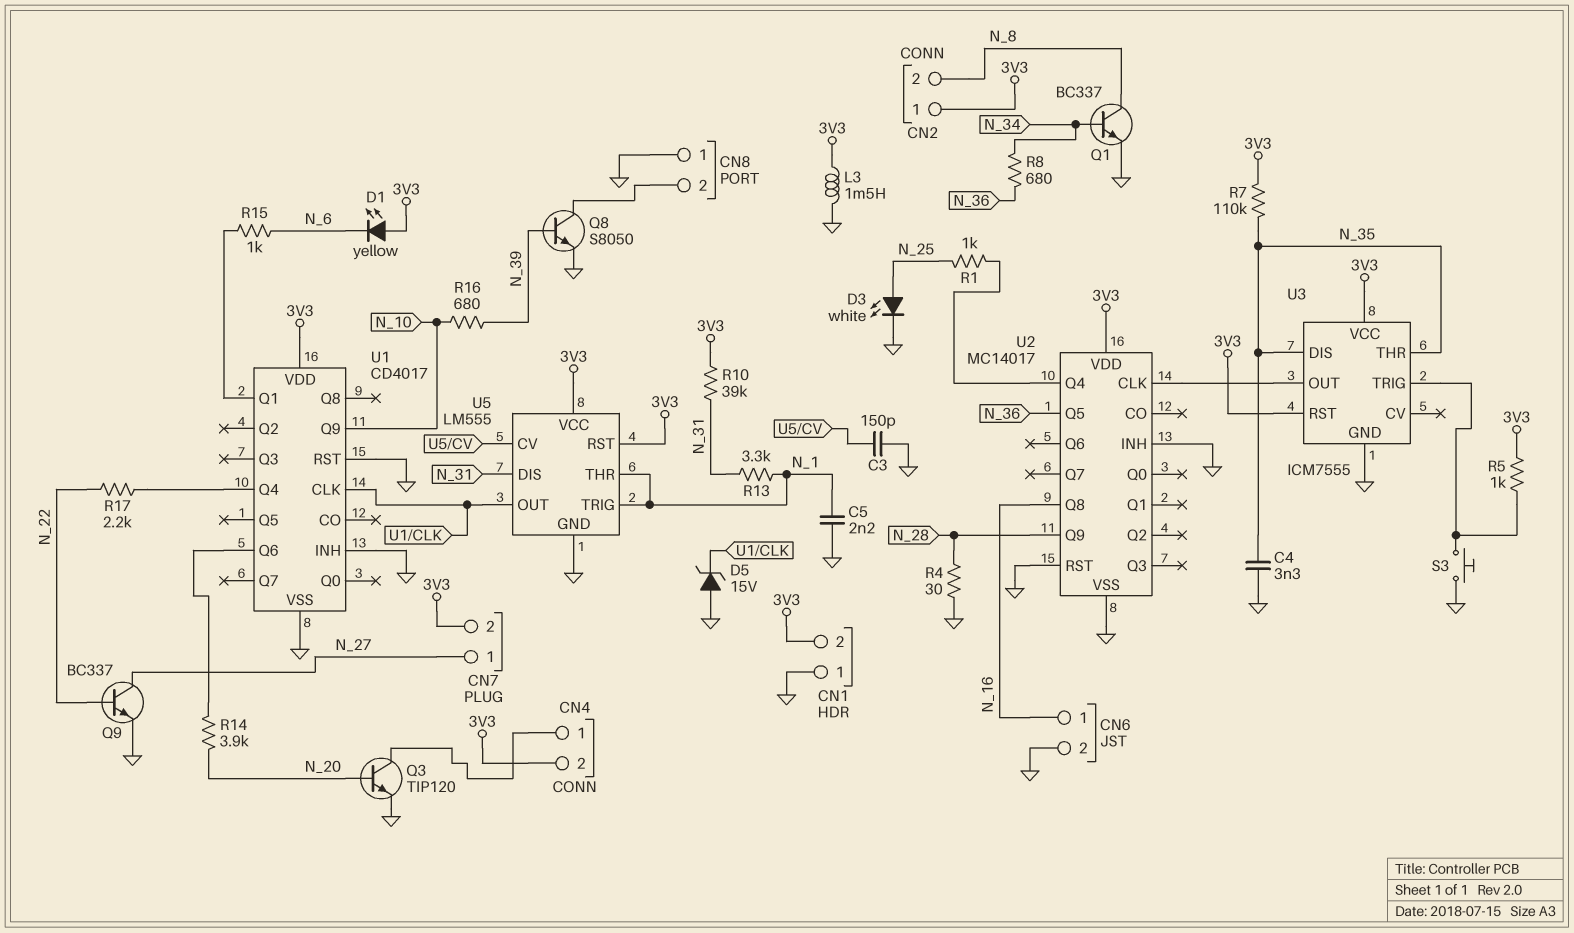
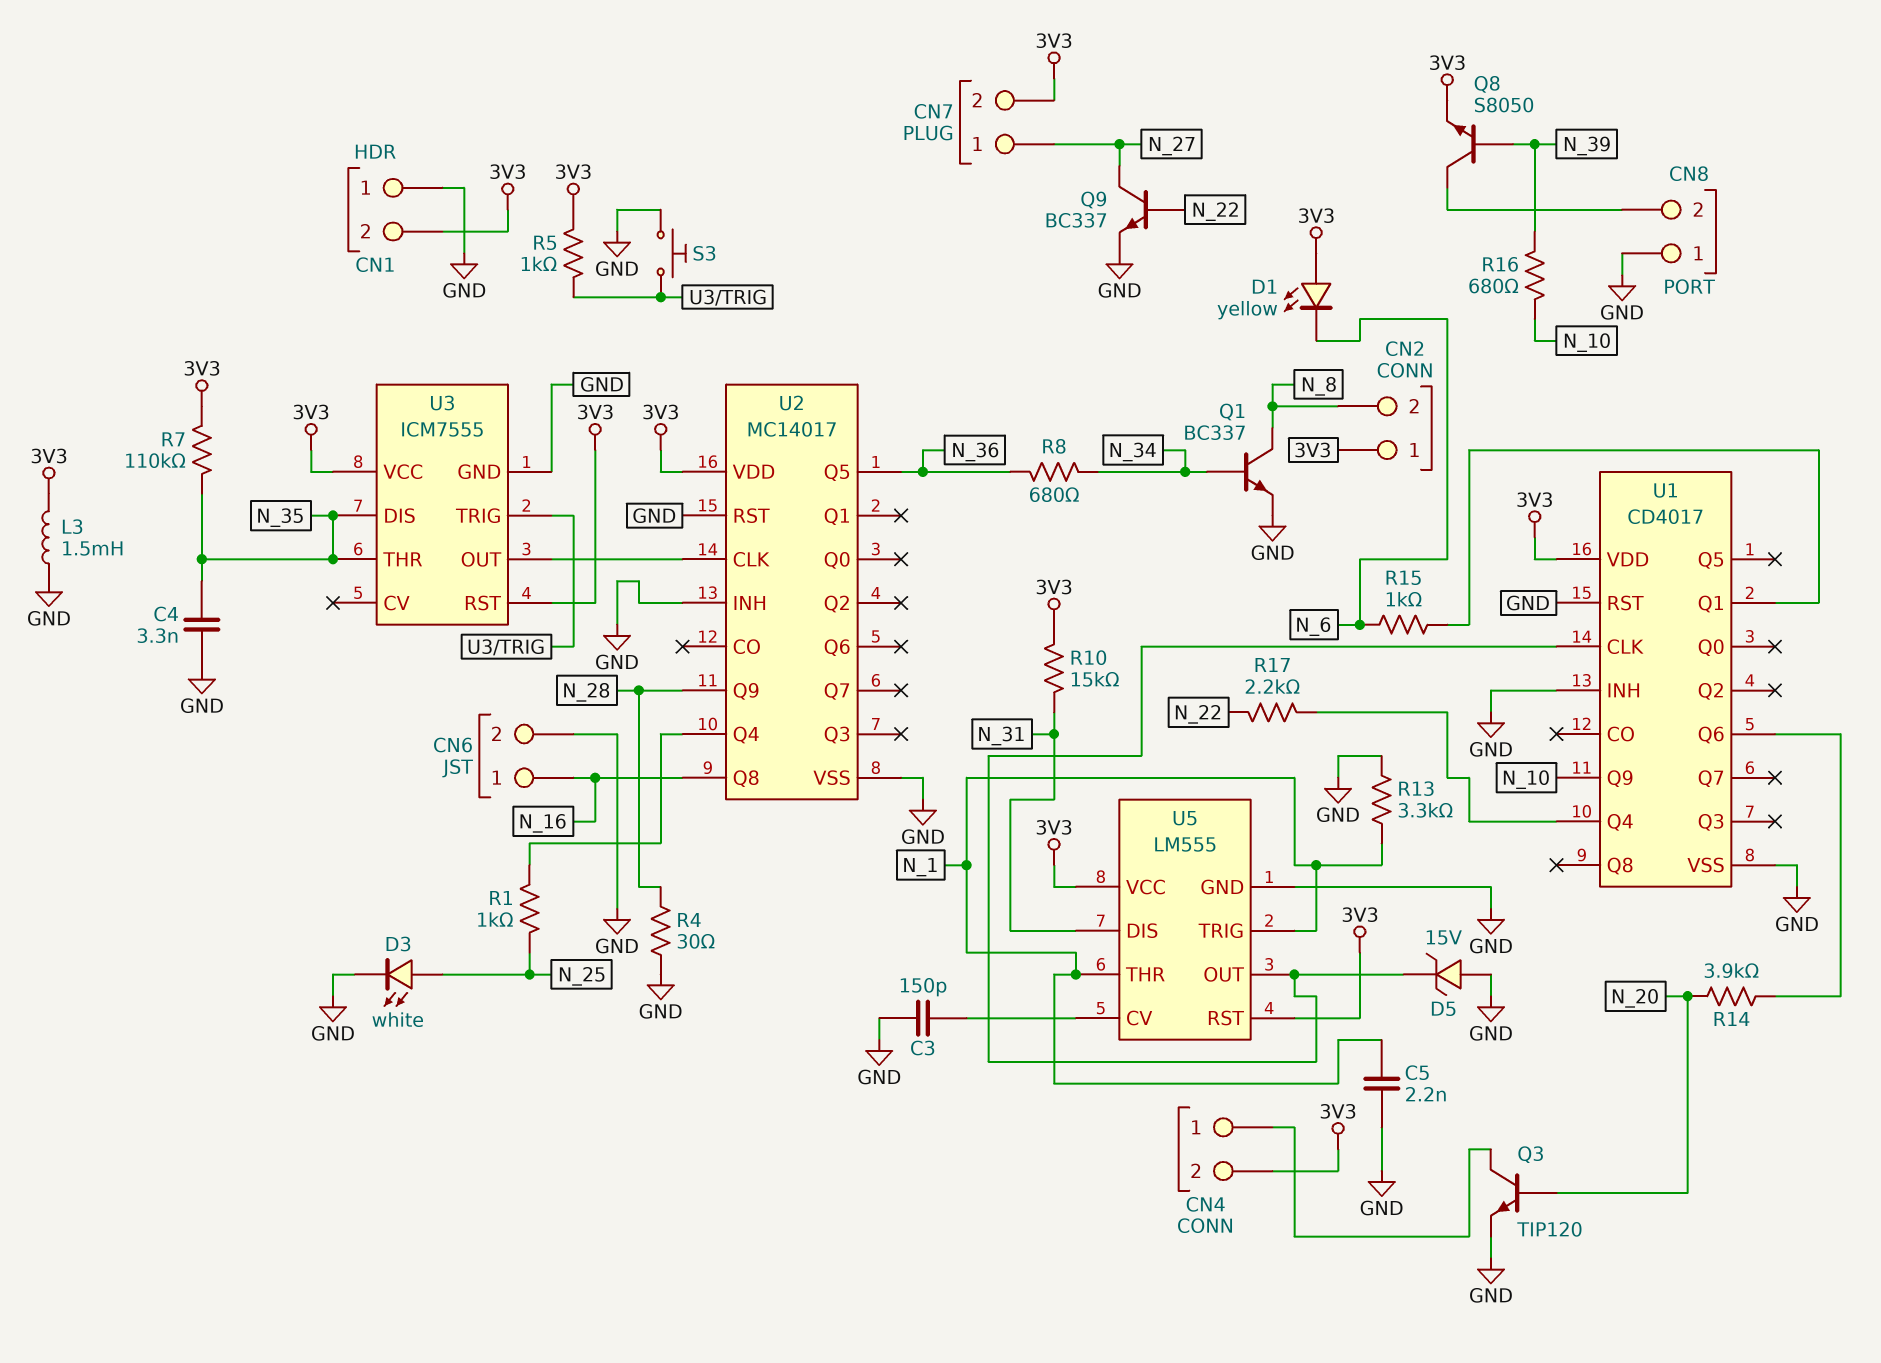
Q8: NPN S8050 (B N_39, C CN8/2, E GND) -> NPN S8050 (B N_39, C CN8/2, E 3V3)
R10: 39k (3V3, N_31) -> 15k (3V3, N_31)
R13: 3.3k (N_1, N_31) -> 3.3k (GND, N_1)

